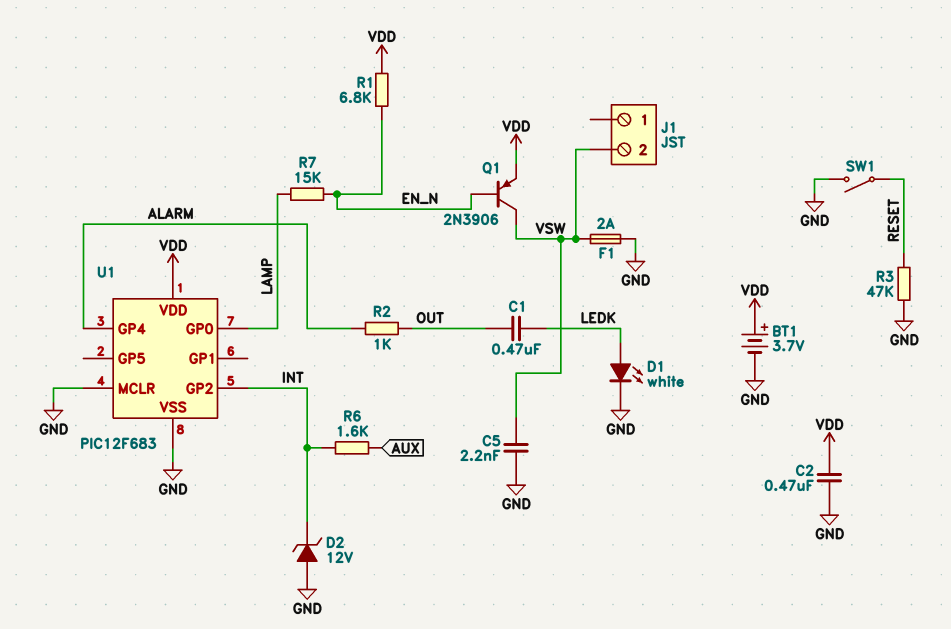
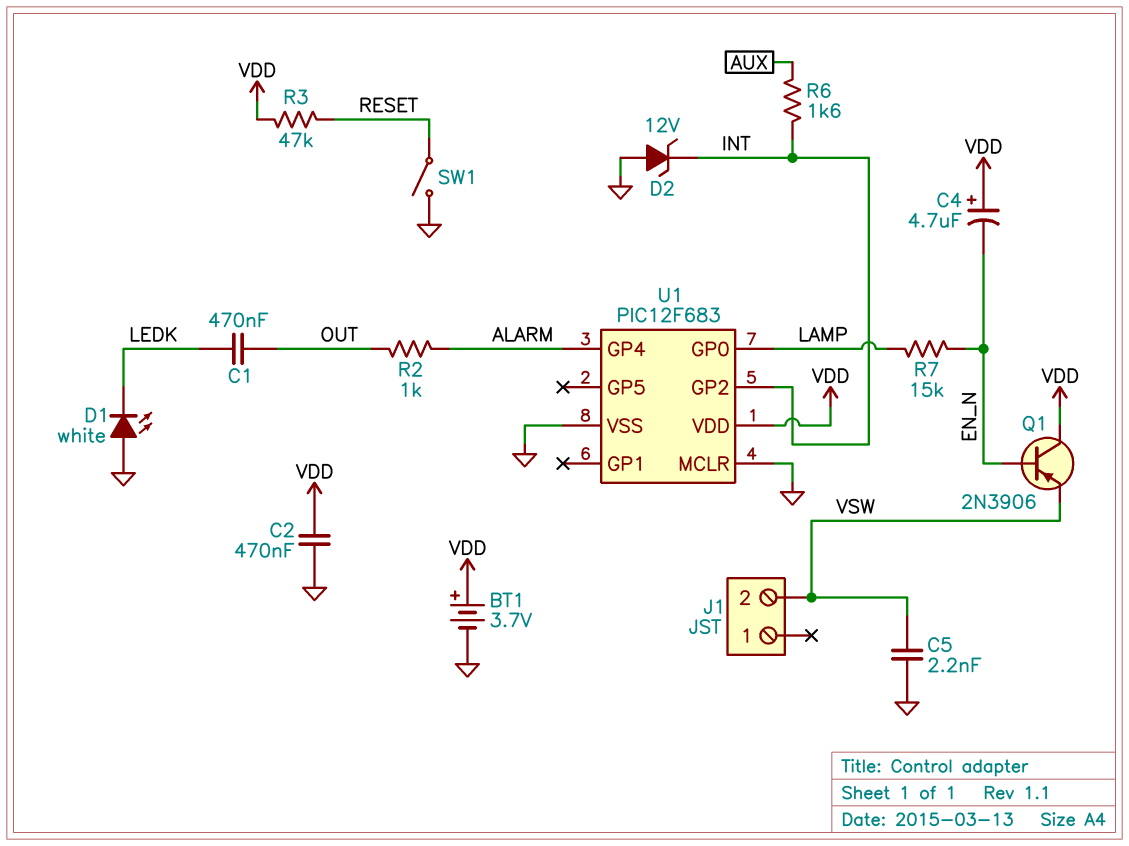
C4: none -> 4.7uF (plus VDD, minus EN_N)
D1: LED white (A LEDK, K GND) -> LED white (A GND, K LEDK)
F1: 2A (GND, VSW) -> none
Q1: PNP 2N3906 (B EN_N, C VSW, E VDD) -> PNP 2N3906 (B EN_N, C VDD, E VSW)
R1: 6.8k (EN_N, VDD) -> none
R3: 47k (GND, RESET) -> 47k (RESET, VDD)

